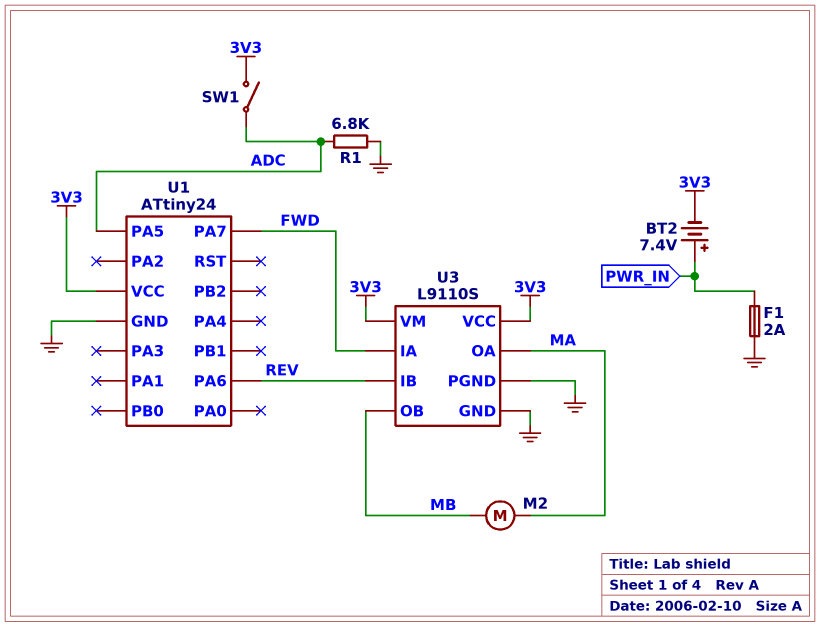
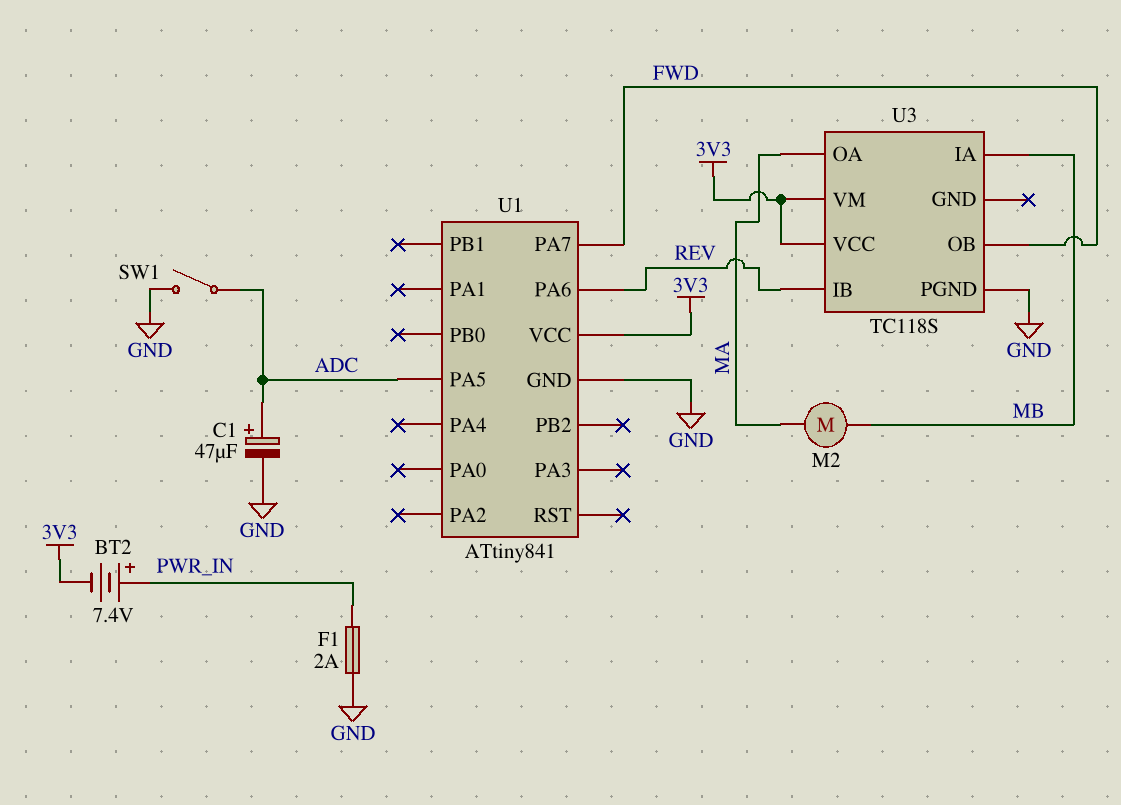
C1: none -> 47uF (plus ADC, minus GND)
R1: 6.8k (ADC, GND) -> none
SW1: switch (3V3, ADC) -> switch (ADC, GND)
U1: ATtiny24 -> ATtiny841
U3: L9110S -> TC118S
U3 pin GND: GND -> none
U3 pin IA: FWD -> MB
U3 pin OB: MB -> FWD

